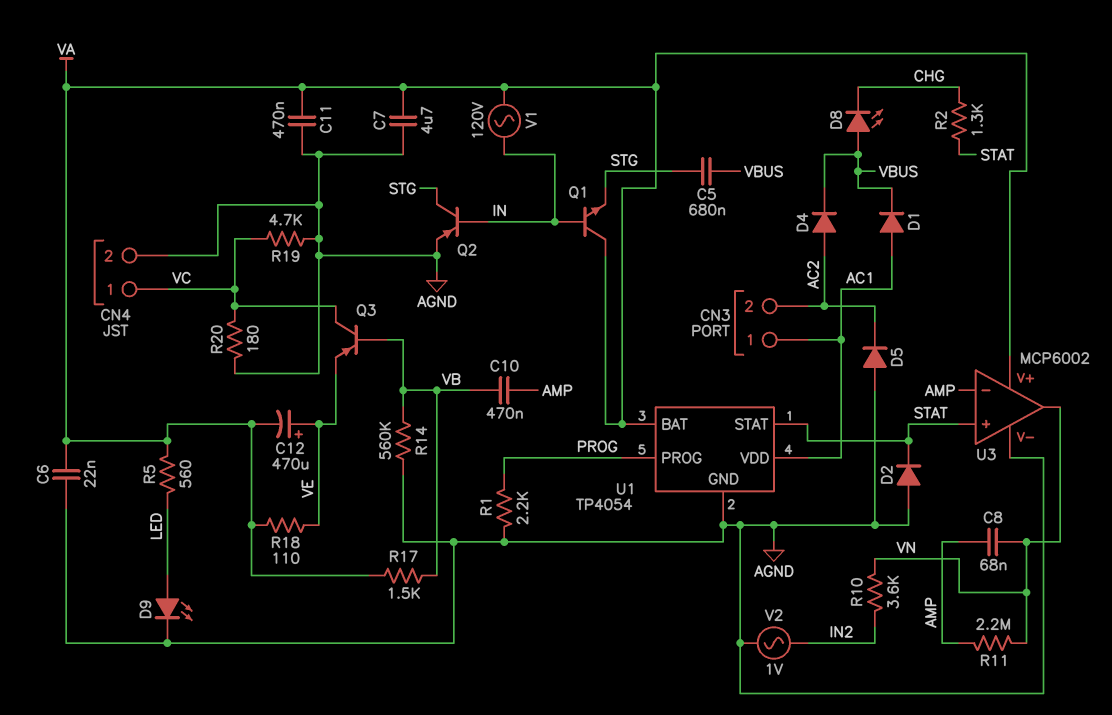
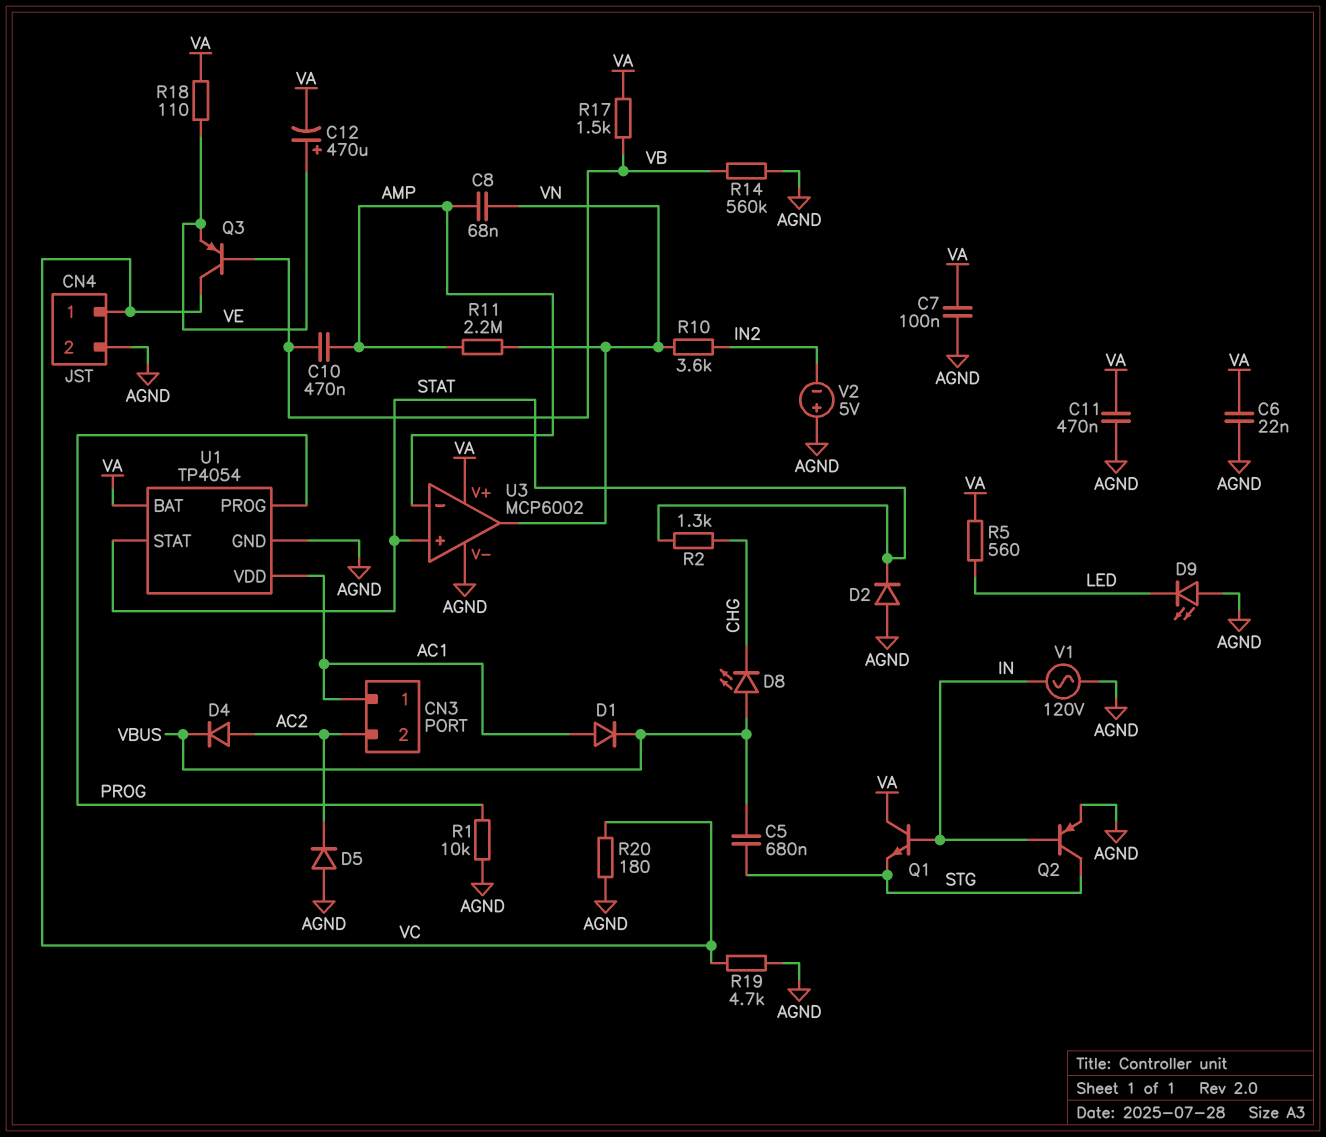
C7: 4.7uF (AGND, VA) -> 100nF (AGND, VA)
D9: LED (A LED, K AGND) -> LED (A AGND, K LED)
R1: 2.2k (AGND, PROG) -> 10k (AGND, PROG)
V1: AC 120V (IN, VA) -> AC 120V (AGND, IN)
V2: AC 1V (AGND, IN2) -> 5V (plus AGND, minus IN2)

